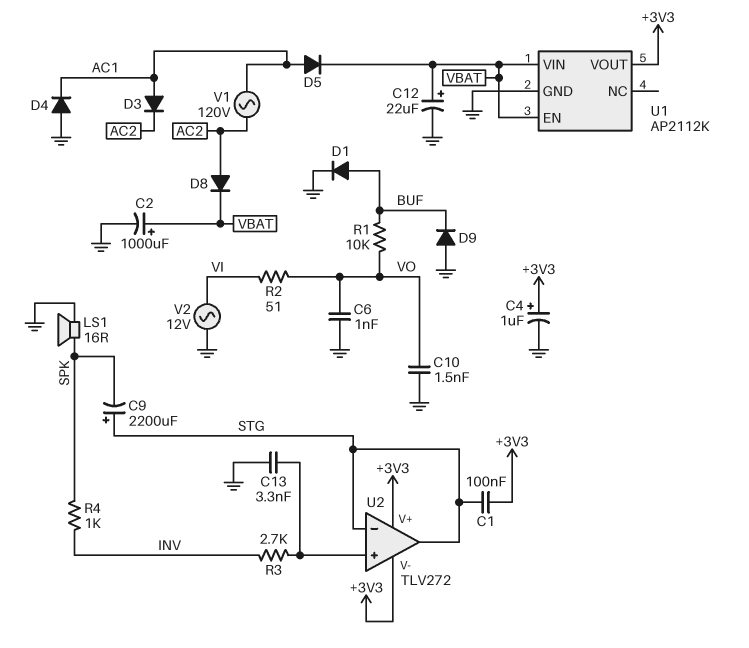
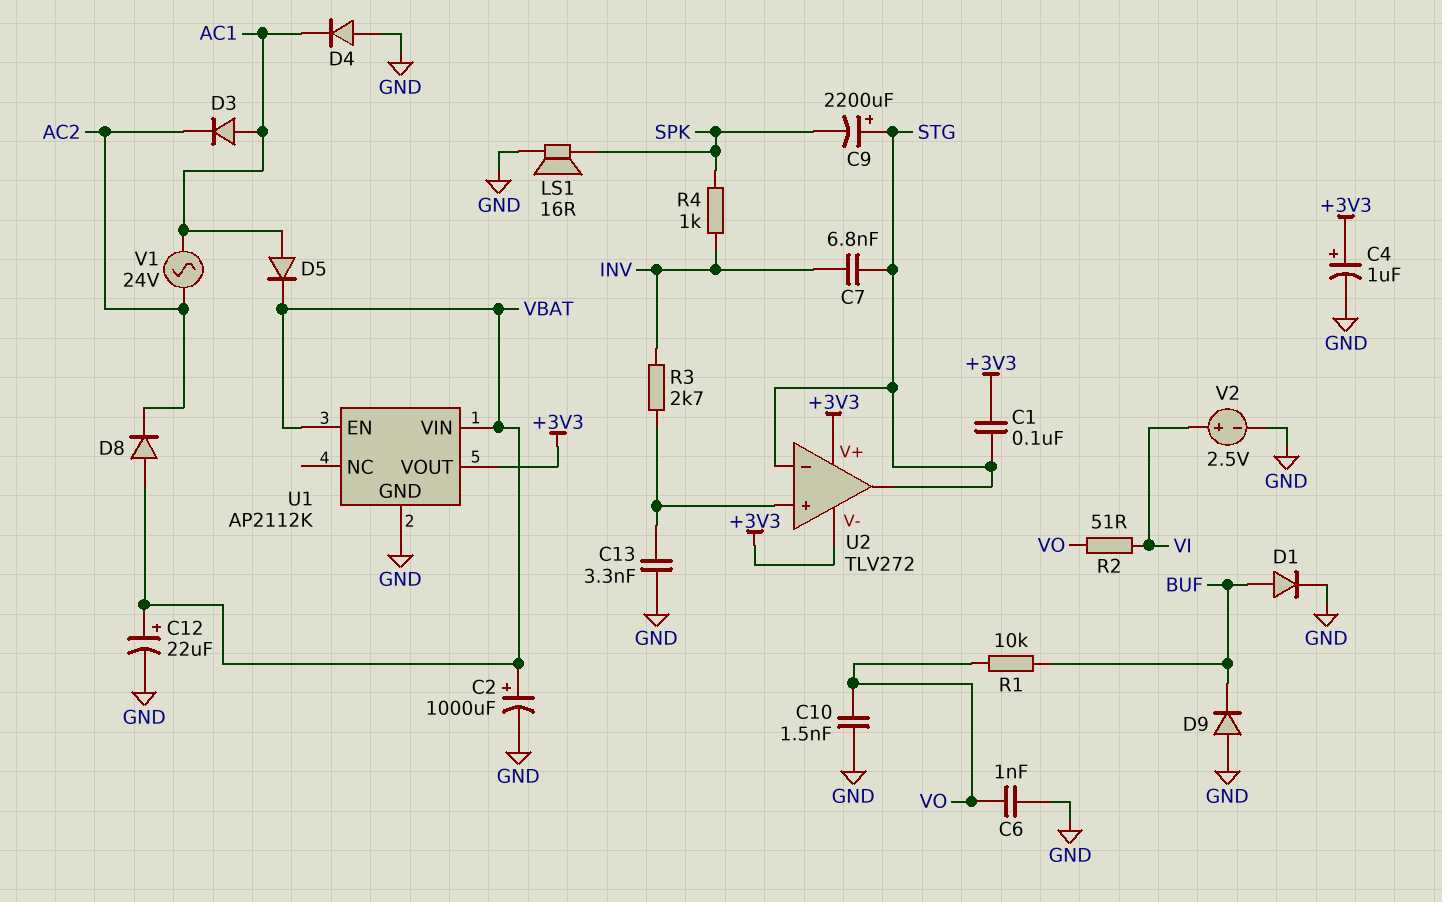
C7: none -> 6.8nF (INV, STG)
D8: diode (A AC2, K VBAT) -> diode (A VBAT, K AC2)
V1: AC 120V (AC1, AC2) -> AC 24V (AC1, AC2)
V2: AC 12V (GND, VI) -> 2.5V (plus VI, minus GND)

